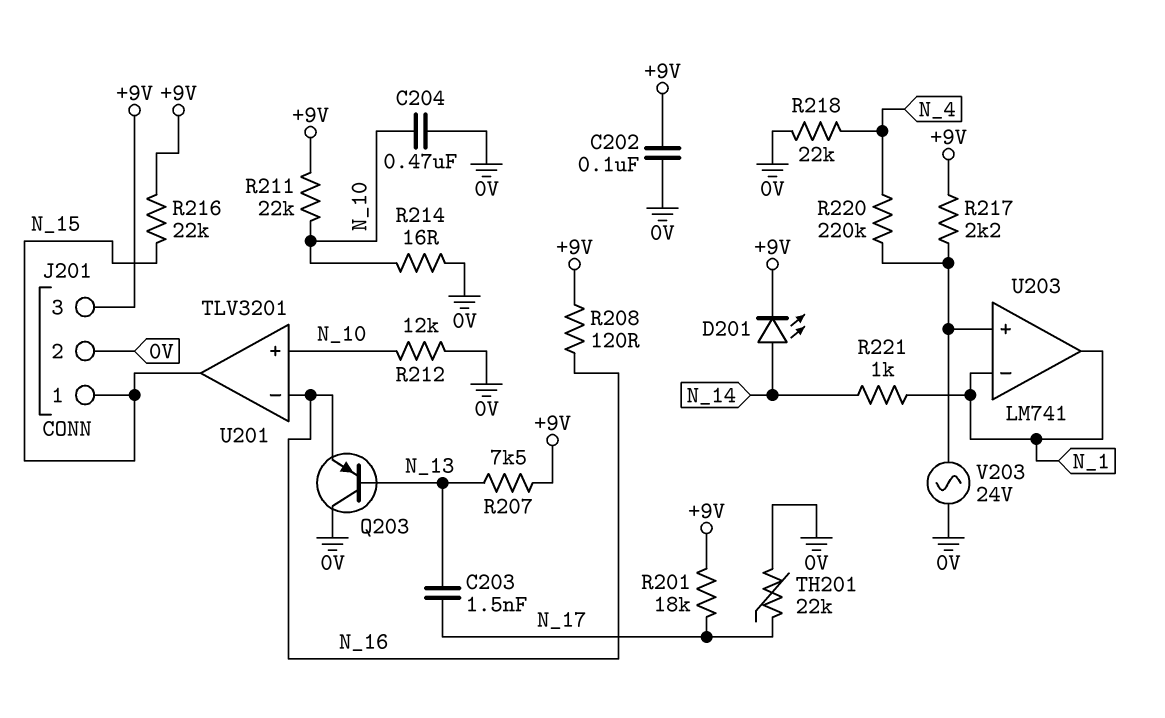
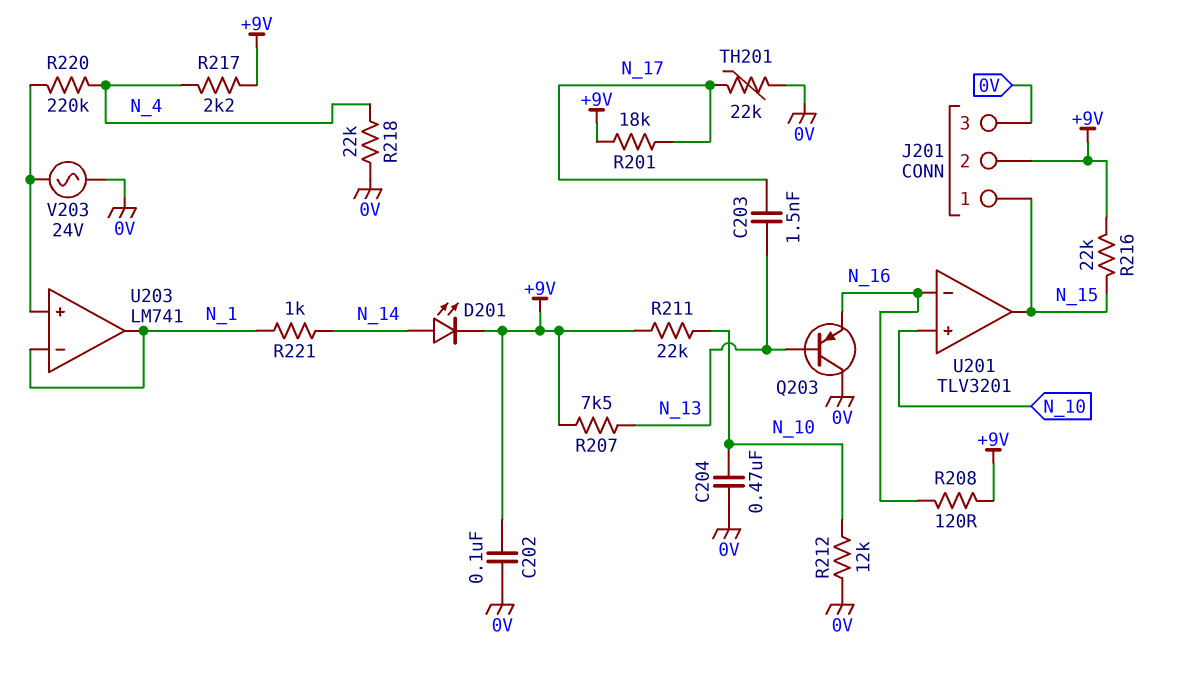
J201 pin 2: 0V -> +9V
J201 pin 3: +9V -> 0V
R214: 16 (0V, N_10) -> none
R217: 2.2k (+9V, U203/in+) -> 2.2k (+9V, N_4)

